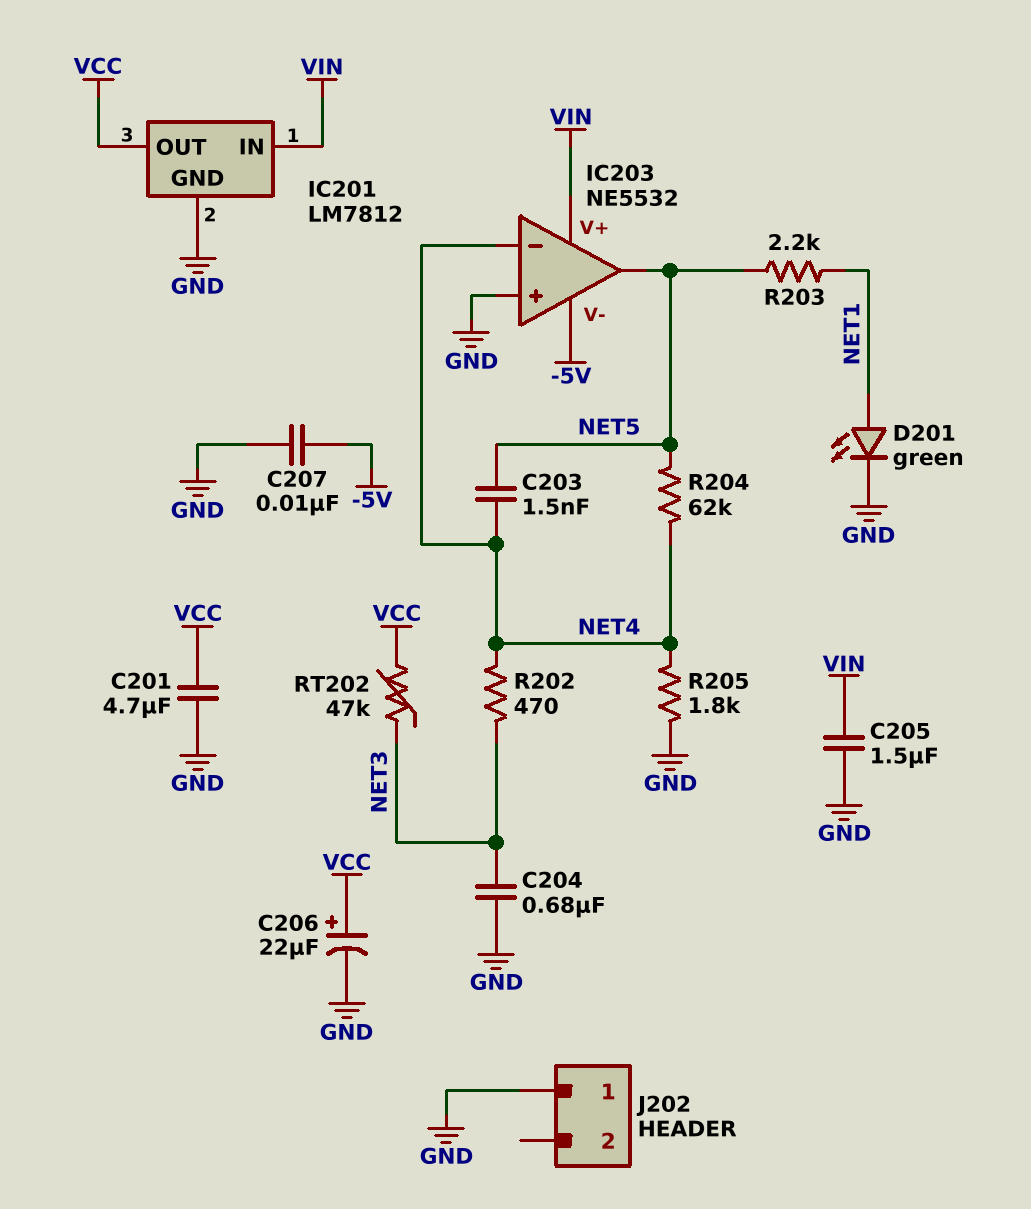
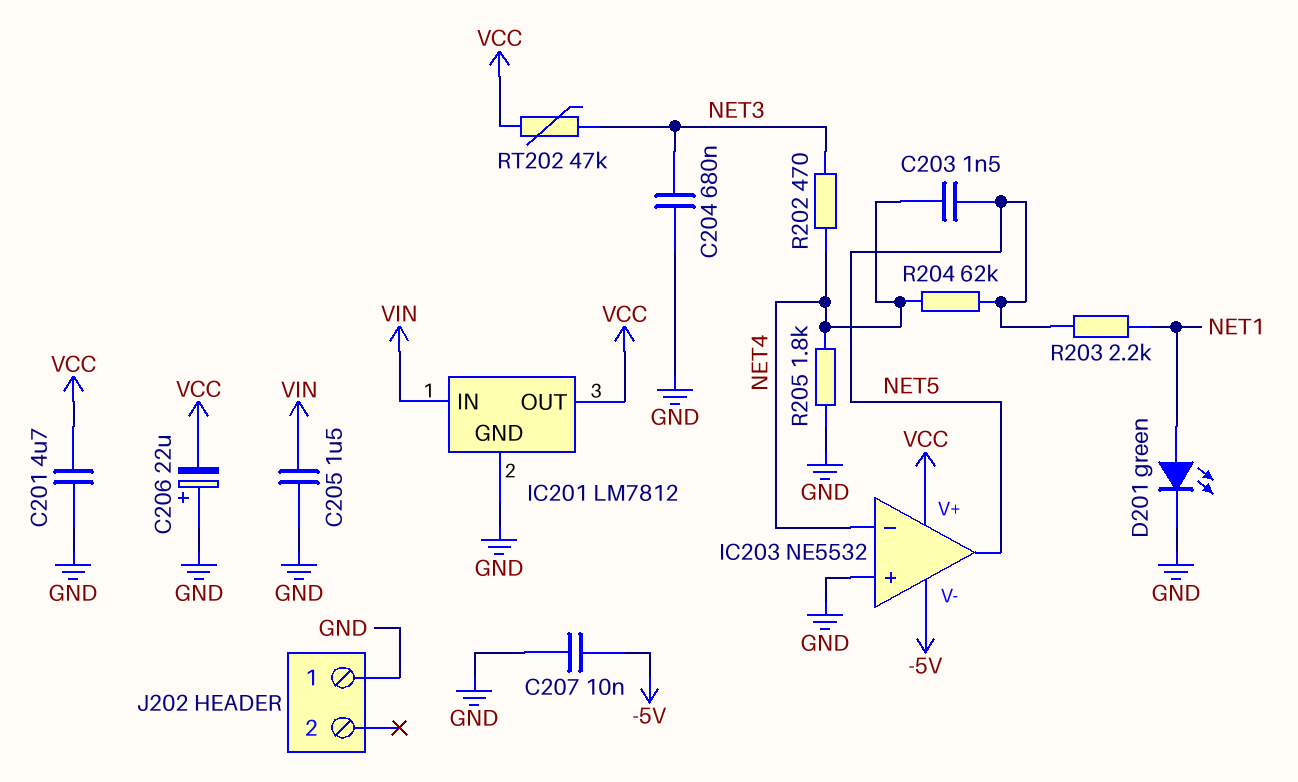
C206: 22uF (plus VCC, minus GND) -> 22uF (plus GND, minus VCC)
IC203 pin V+: VIN -> VCC

